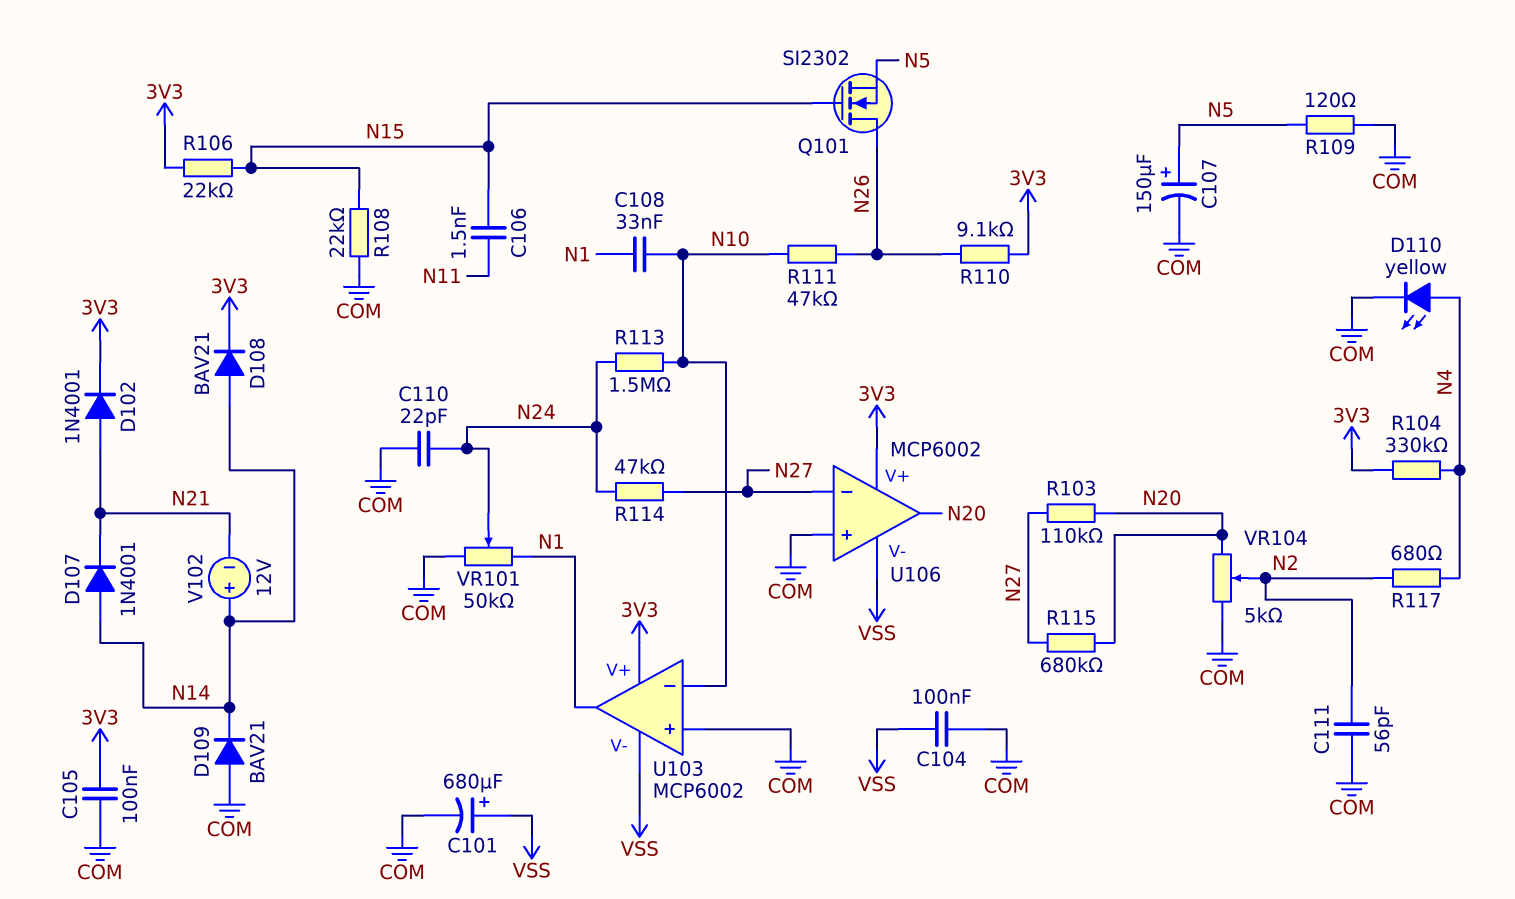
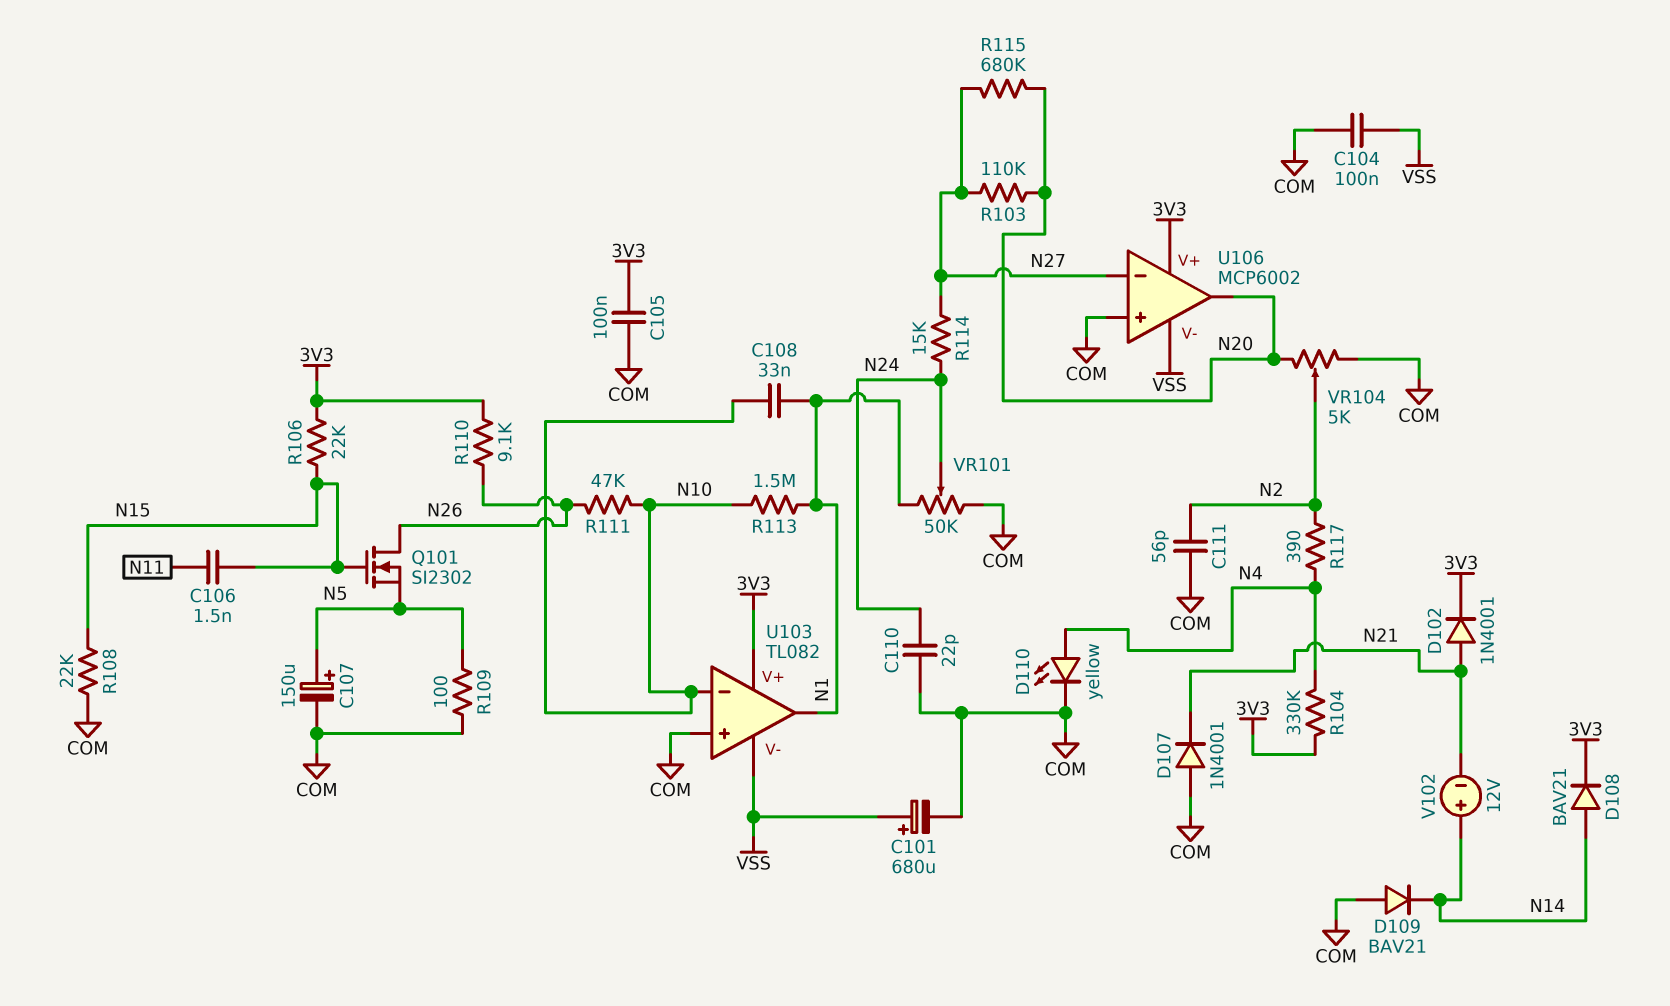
D107: diode 1N4001 (A N14, K N21) -> diode 1N4001 (A COM, K N21)
R109: 120 (COM, N5) -> 100 (COM, N5)
R113: 1.5M (N10, N24) -> 1.5M (N1, N10)
R114: 47k (N24, N27) -> 15k (N24, N27)
R117: 680 (N2, N4) -> 390 (N2, N4)
U103: MCP6002 -> TL082

